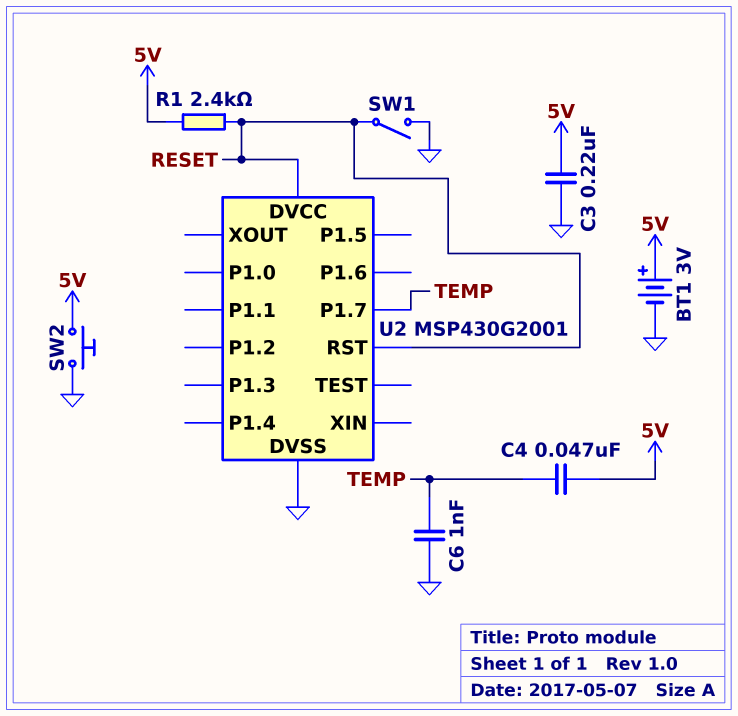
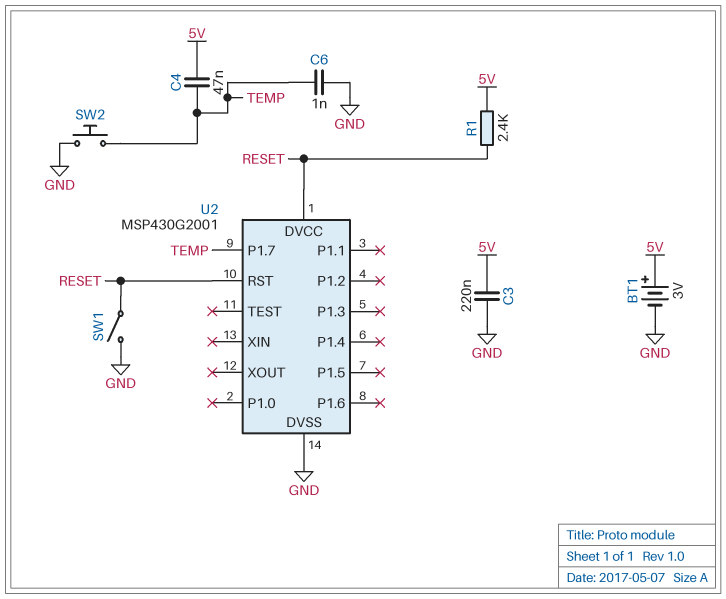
SW2: button (5V, GND) -> button (GND, TEMP)

